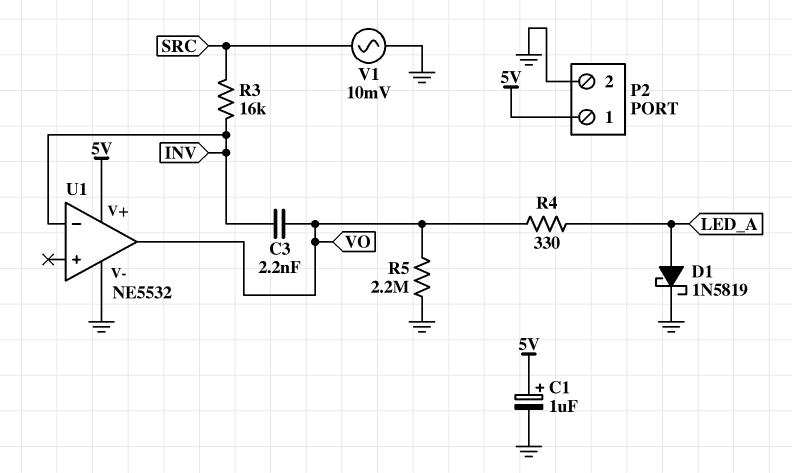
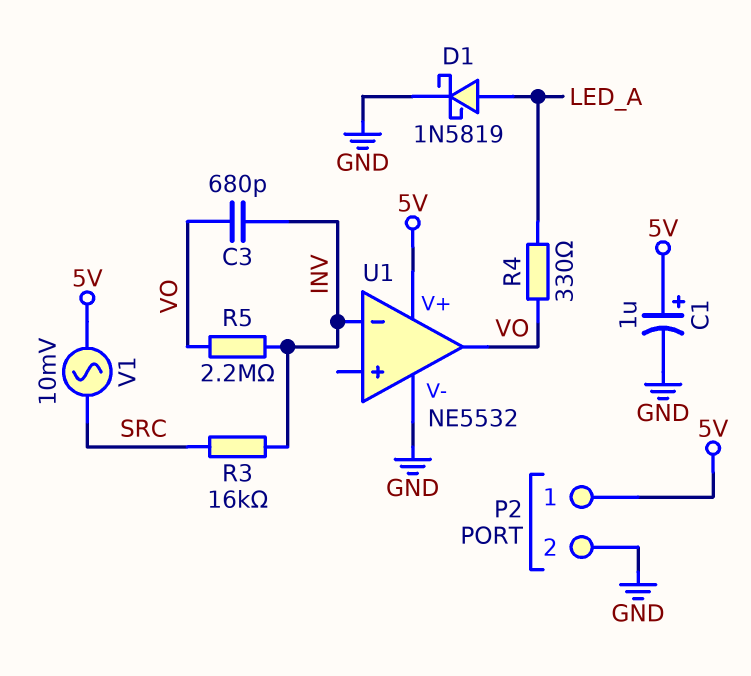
C3: 2.2nF (INV, VO) -> 680pF (INV, VO)
R5: 2.2M (GND, VO) -> 2.2M (INV, VO)
V1: AC 10mV (GND, SRC) -> AC 10mV (5V, SRC)

